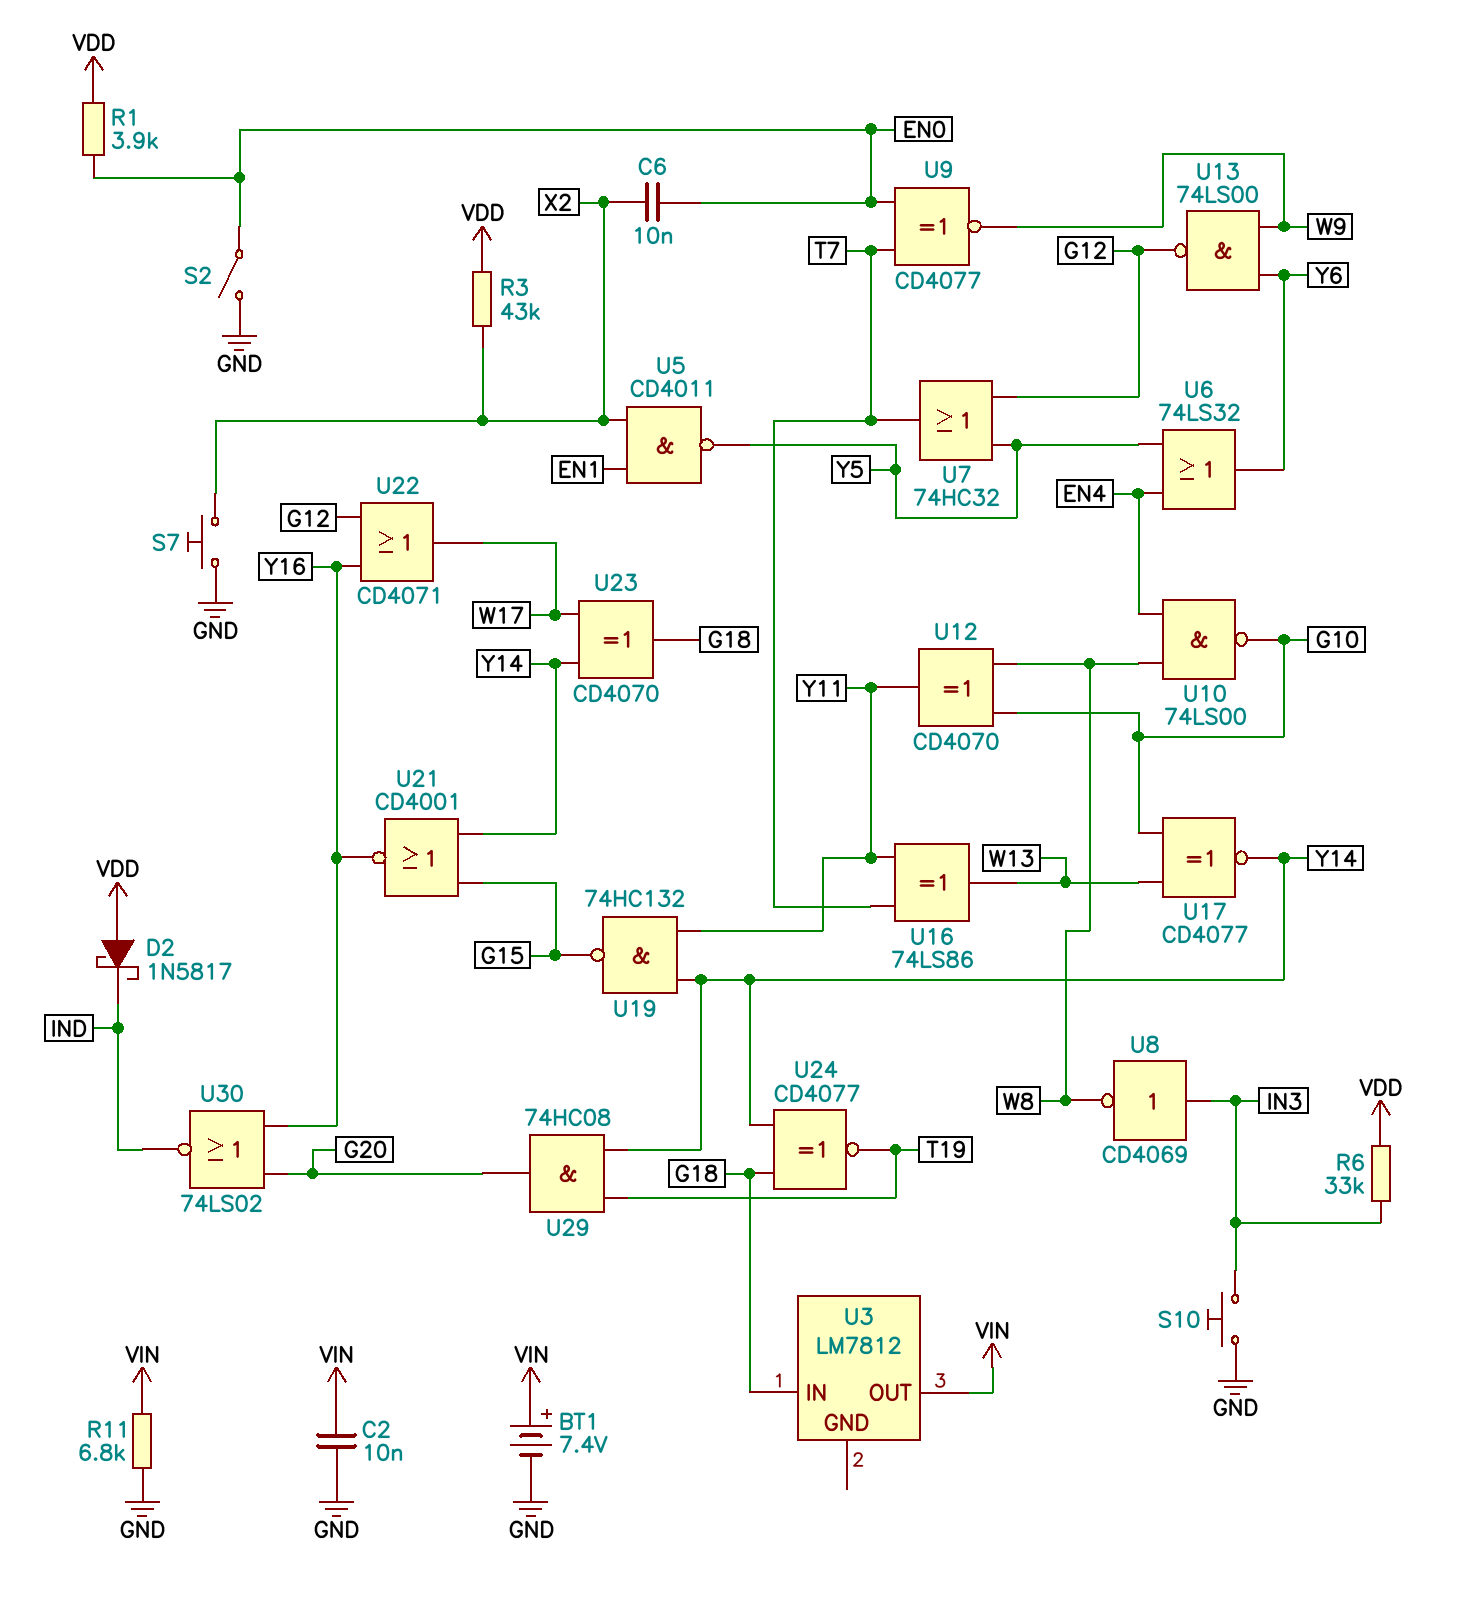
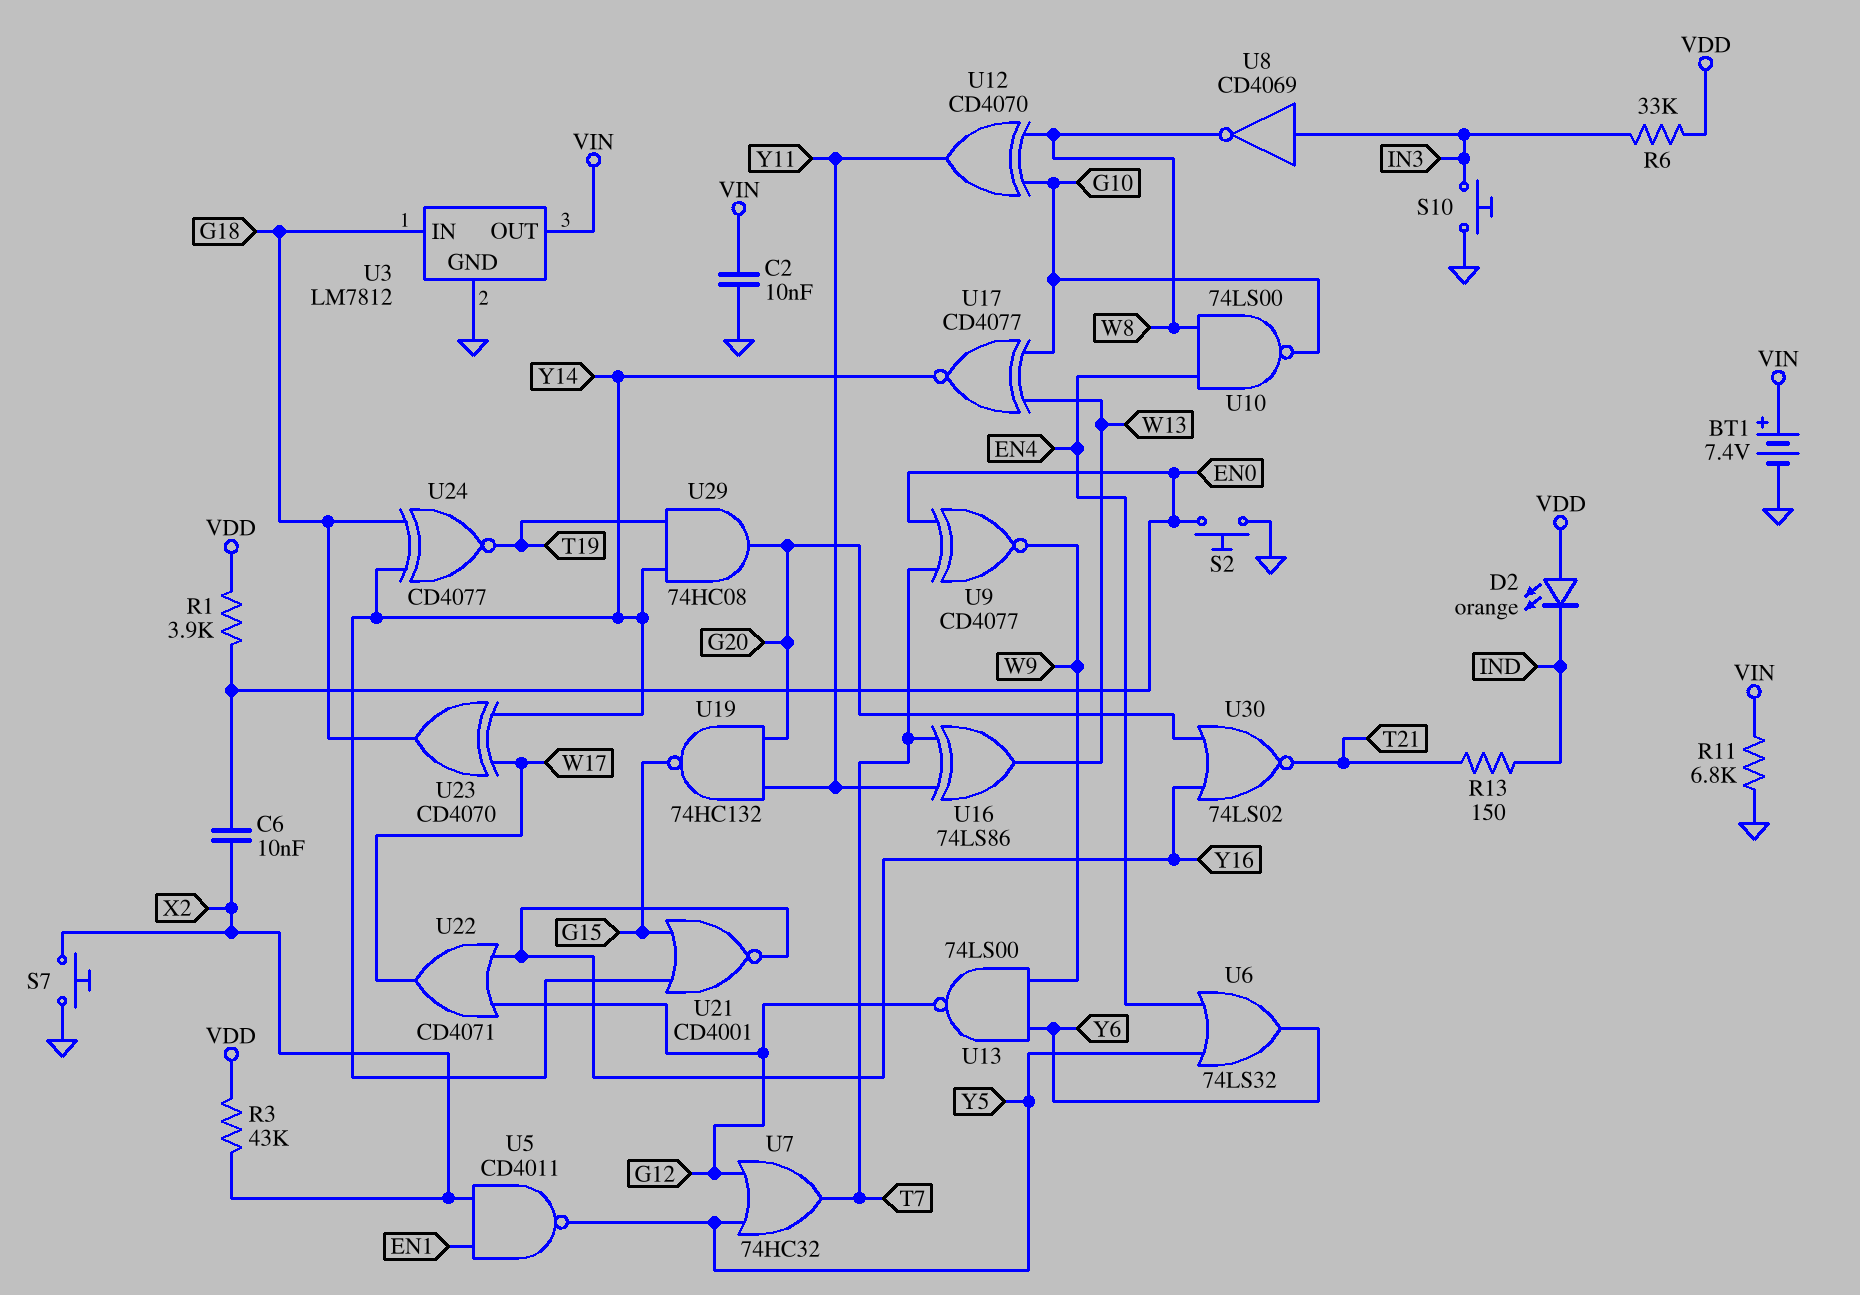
D2: schottky 1N5817 (A VDD, K IND) -> LED orange (A VDD, K IND)
R13: none -> 150 (IND, T21)
S2: switch (EN0, GND) -> button (EN0, GND)
U3 pin GND: none -> GND
U19: NAND 74HC132 (in Y11, in Y14, out G15) -> NAND 74HC132 (in G20, in Y11, out G15)
U30: NOR 74LS02 (in G20, in Y16, out IND) -> NOR 74LS02 (in G20, in Y16, out T21)

